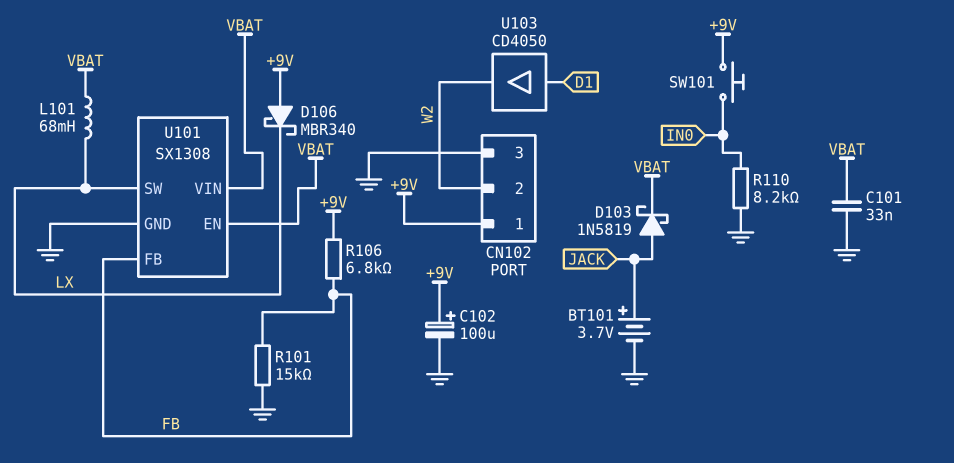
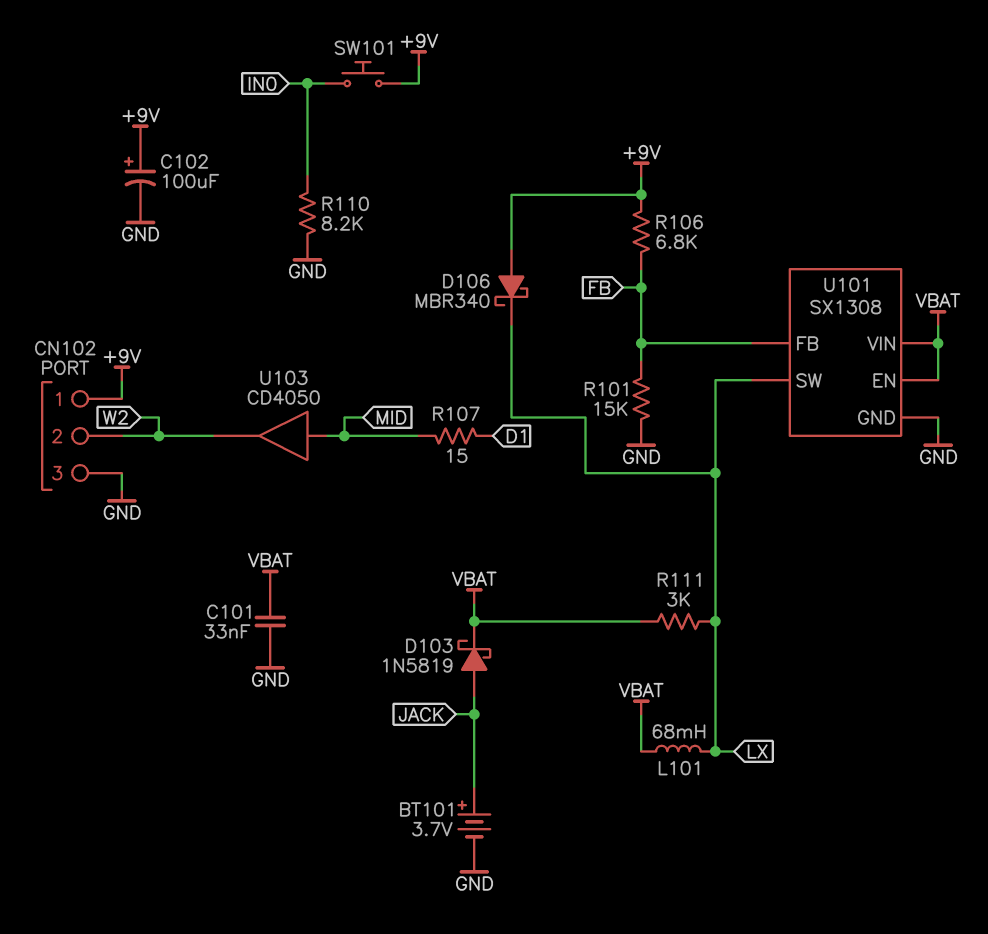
R107: none -> 15 (D1, MID)
R111: none -> 3k (LX, VBAT)
U103: buffer CD4050 (in D1, out W2) -> buffer CD4050 (in MID, out W2)

